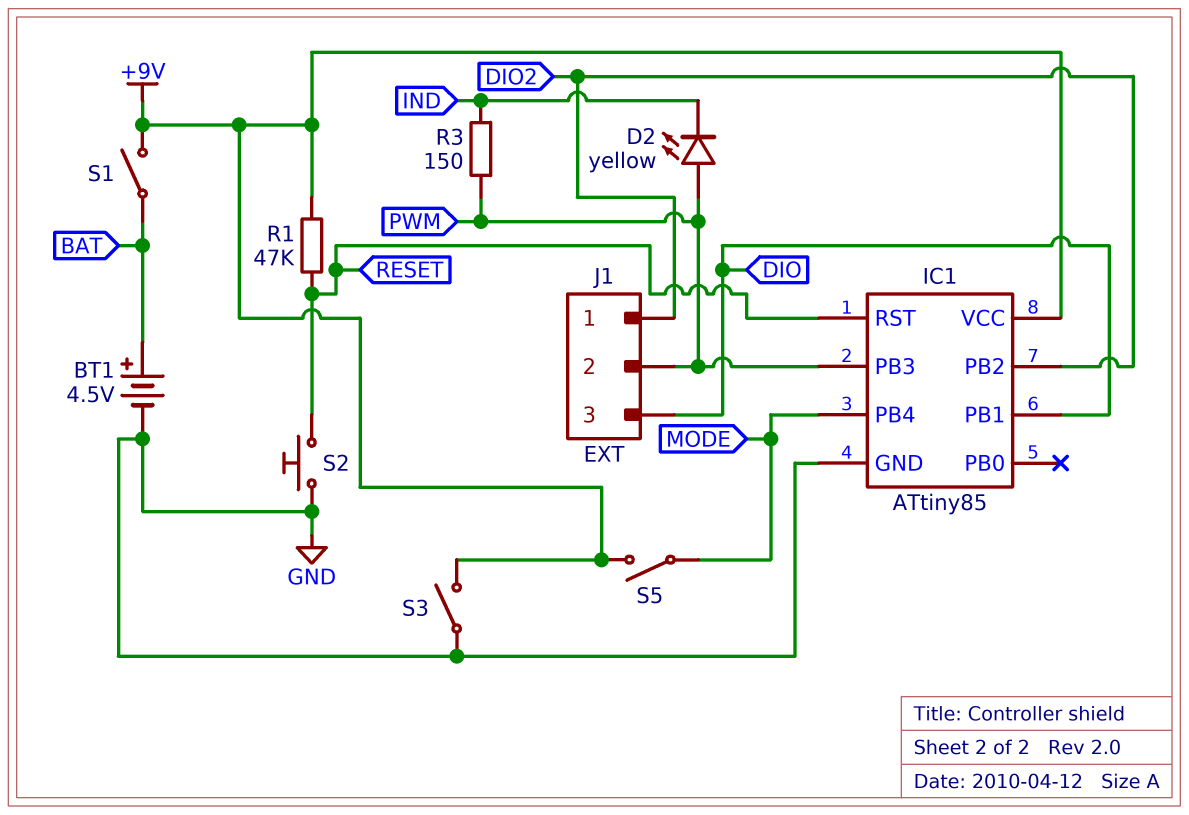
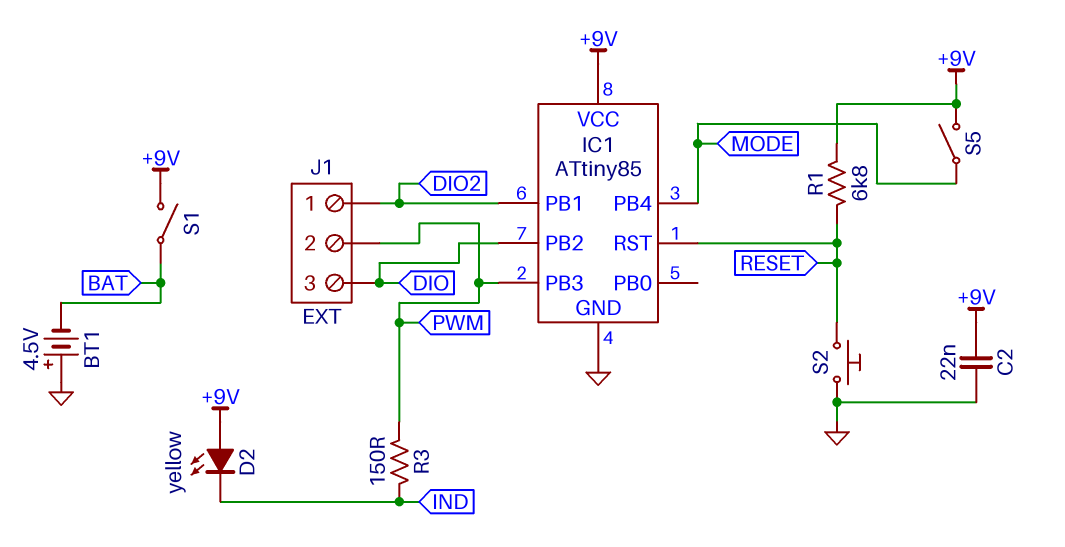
BT1: 4.5V (plus BAT, minus GND) -> 4.5V (plus GND, minus BAT)
C2: none -> 22nF (+9V, GND)
D2: LED yellow (A PWM, K IND) -> LED yellow (A +9V, K IND)
IC1 pin PB1: DIO -> DIO2
IC1 pin PB2: DIO2 -> DIO
R1: 47k (+9V, RESET) -> 6.8k (+9V, RESET)
S3: switch (+9V, GND) -> none

